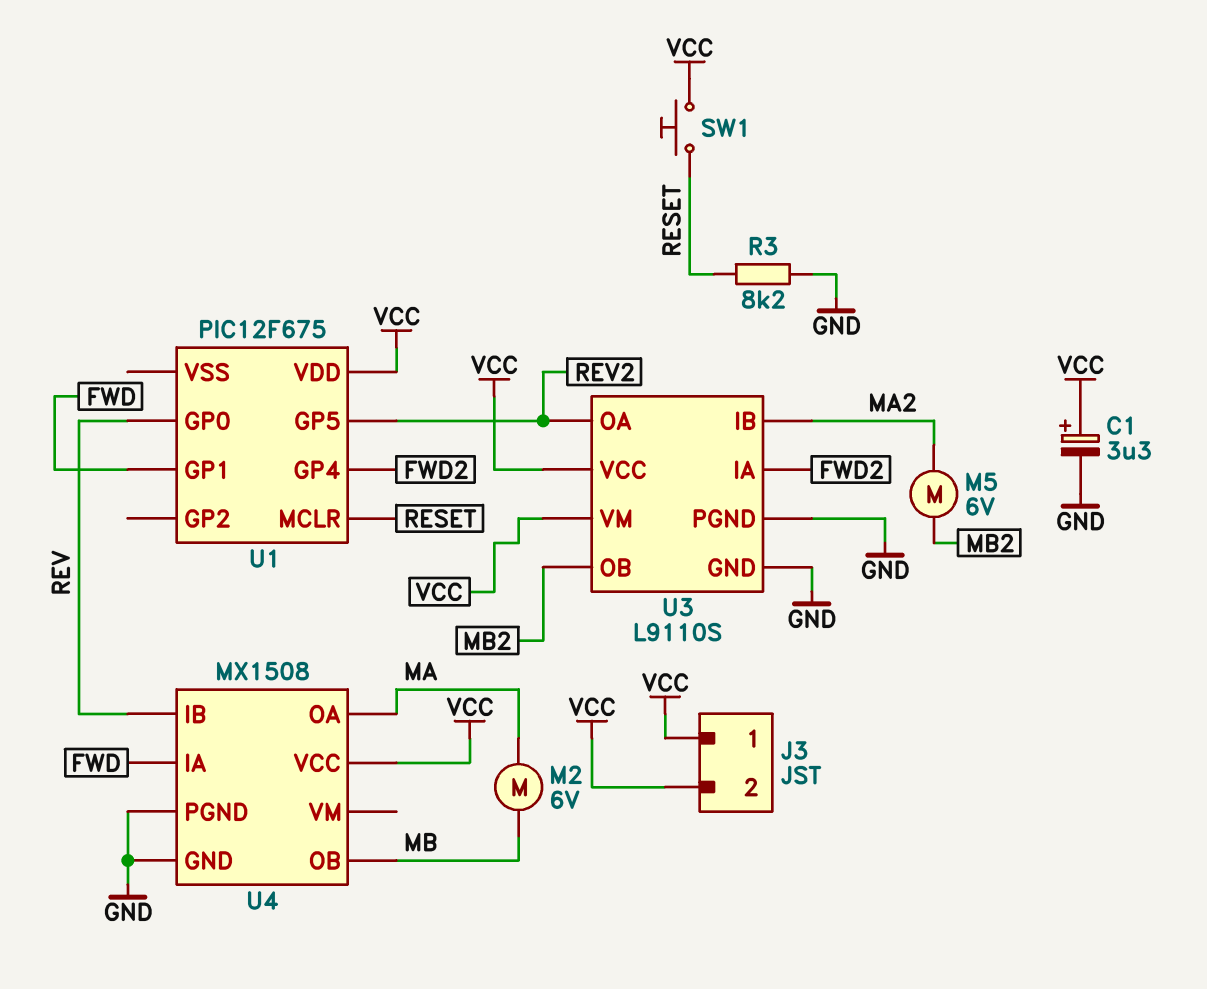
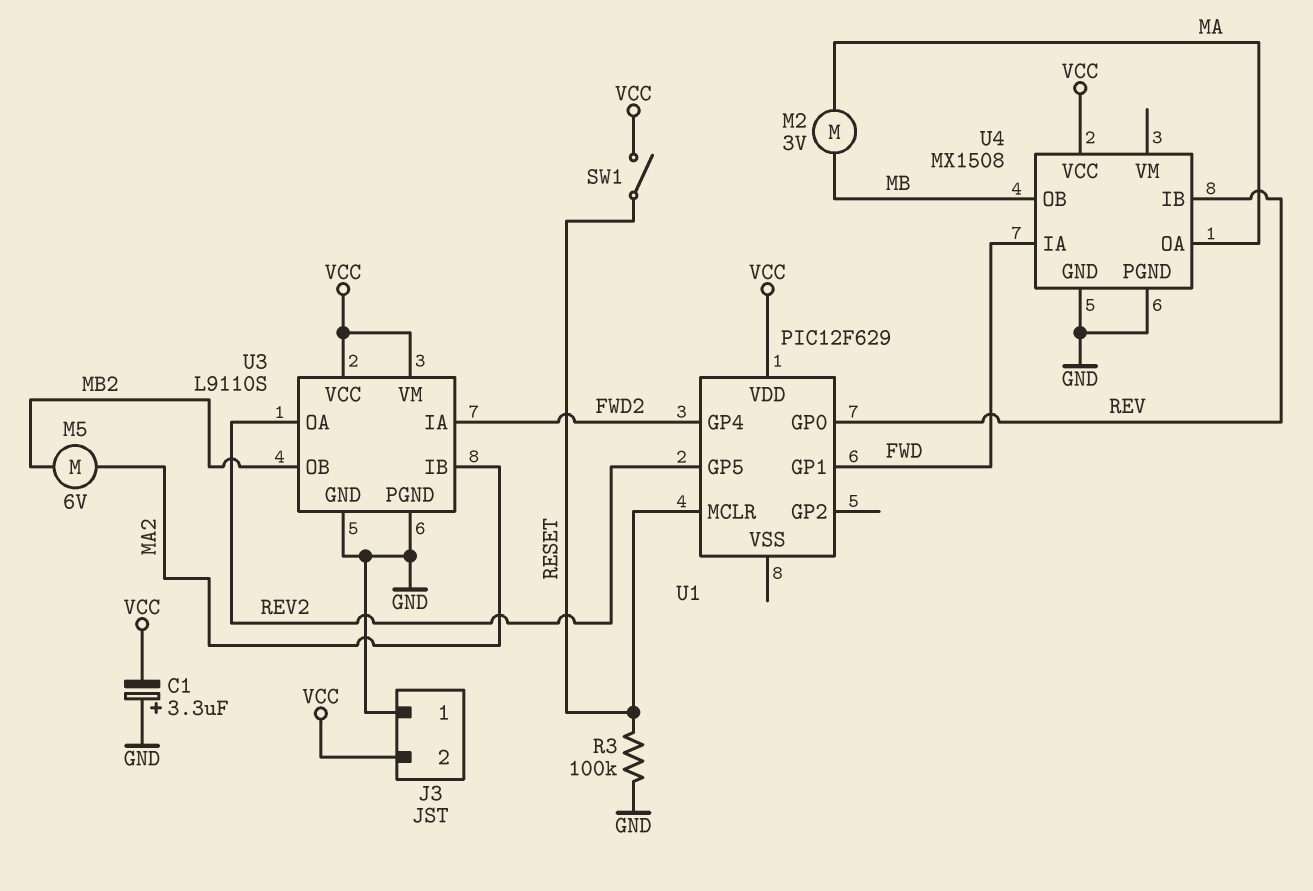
C1: 3.3uF (plus VCC, minus GND) -> 3.3uF (plus GND, minus VCC)
J3 pin 1: VCC -> GND
M2: motor 6V (MA, MB) -> motor 3V (MA, MB)
R3: 8.2k (GND, RESET) -> 100k (GND, RESET)
SW1: button (RESET, VCC) -> switch (RESET, VCC)
U1: PIC12F675 -> PIC12F629

